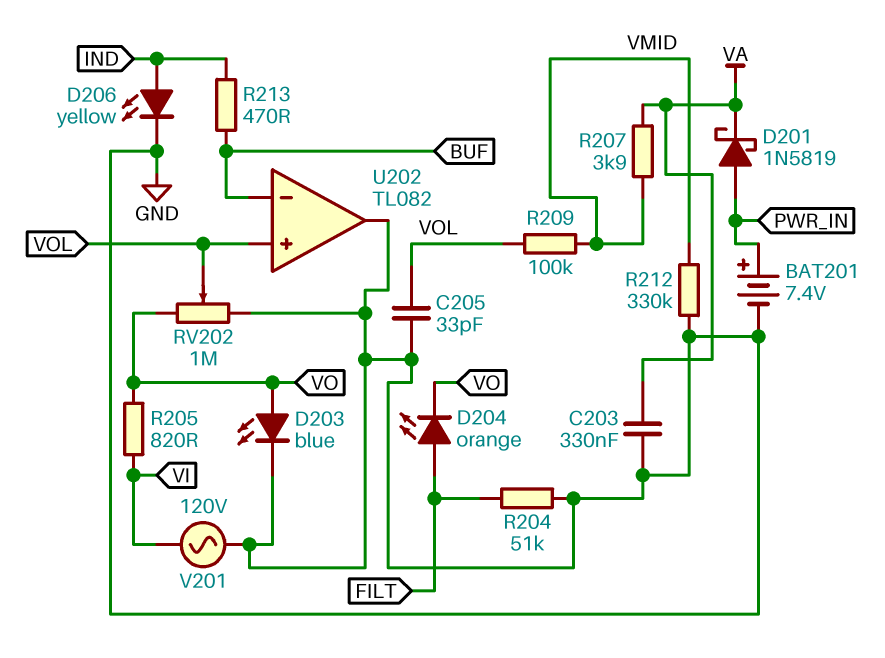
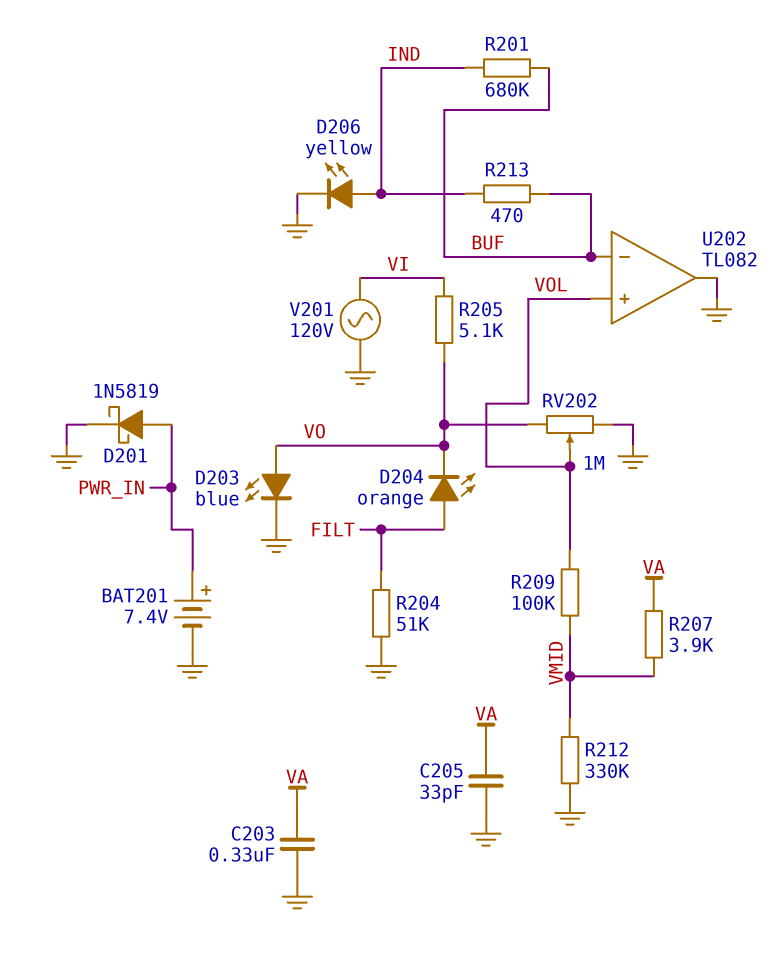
C205: 33pF (GND, VOL) -> 33pF (GND, VA)
D201: schottky 1N5819 (A PWR_IN, K VA) -> schottky 1N5819 (A PWR_IN, K GND)
R201: none -> 680k (BUF, IND)
R205: 820 (VI, VO) -> 5.1k (VI, VO)

